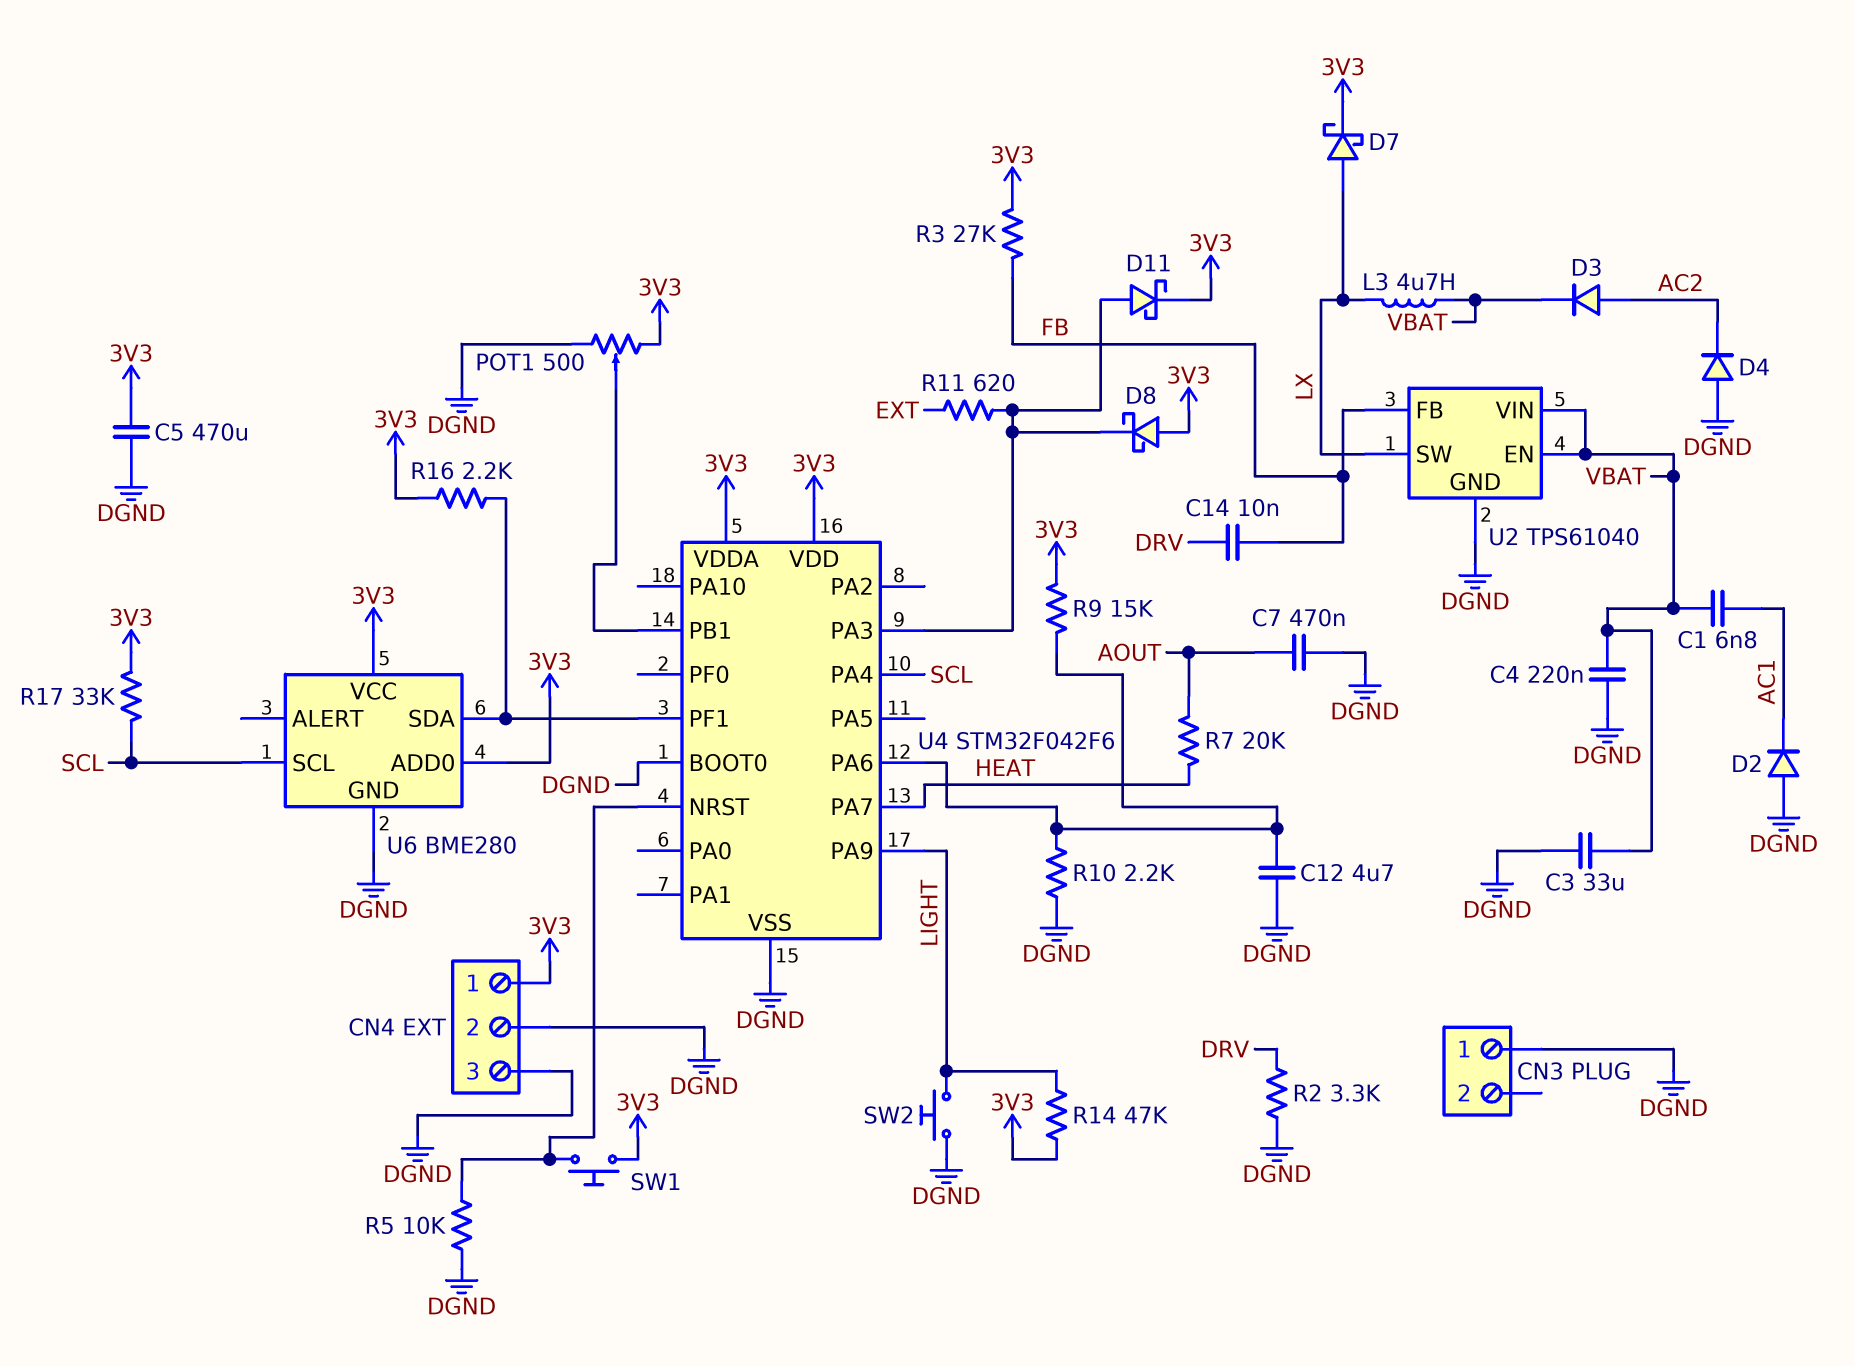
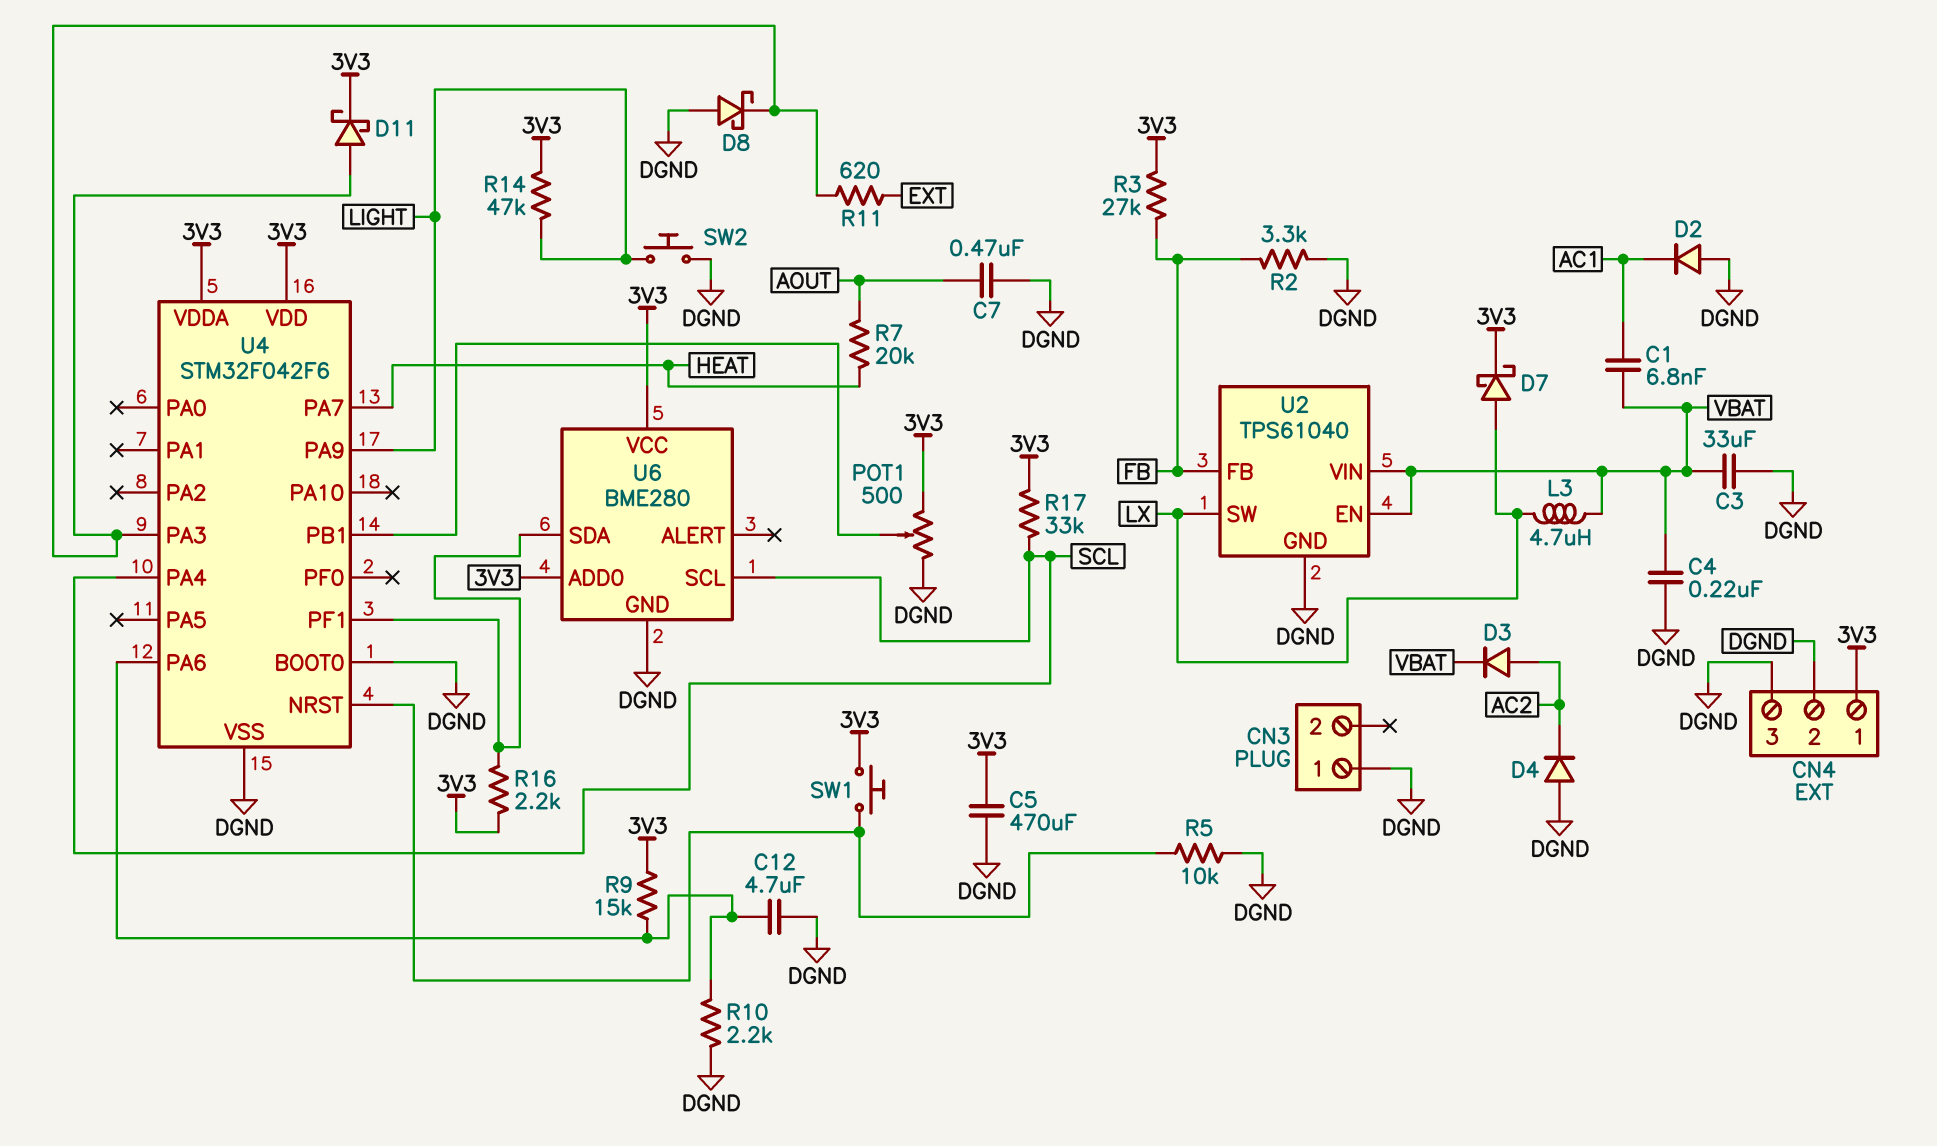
C14: 10nF (DRV, FB) -> none
D8: schottky (A 3V3, K U4/PA3) -> schottky (A DGND, K U4/PA3)
R2: 3.3k (DGND, DRV) -> 3.3k (DGND, FB)

